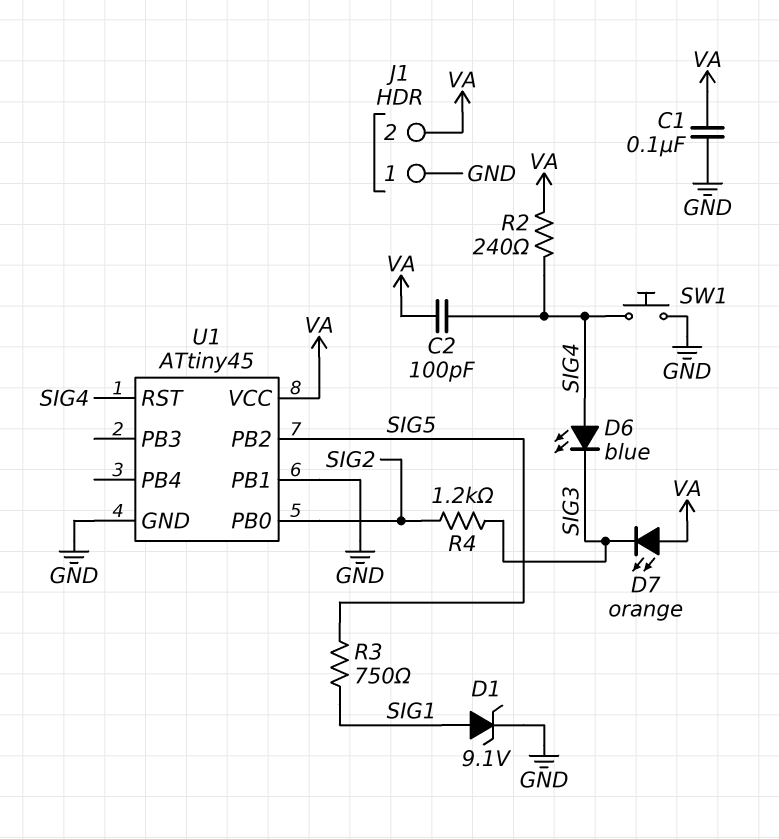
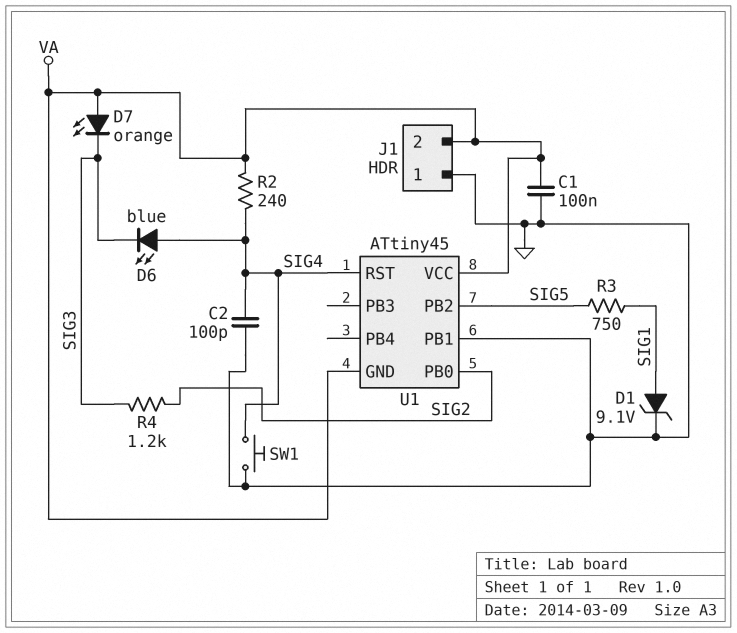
C2: 100pF (SIG4, VA) -> 100pF (GND, SIG4)
U1 pin GND: GND -> VA

